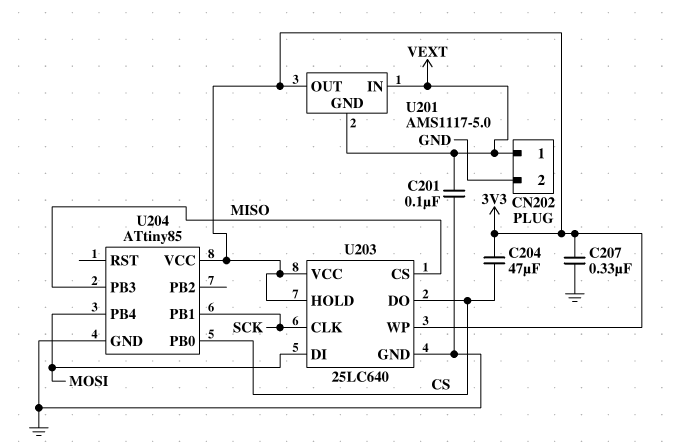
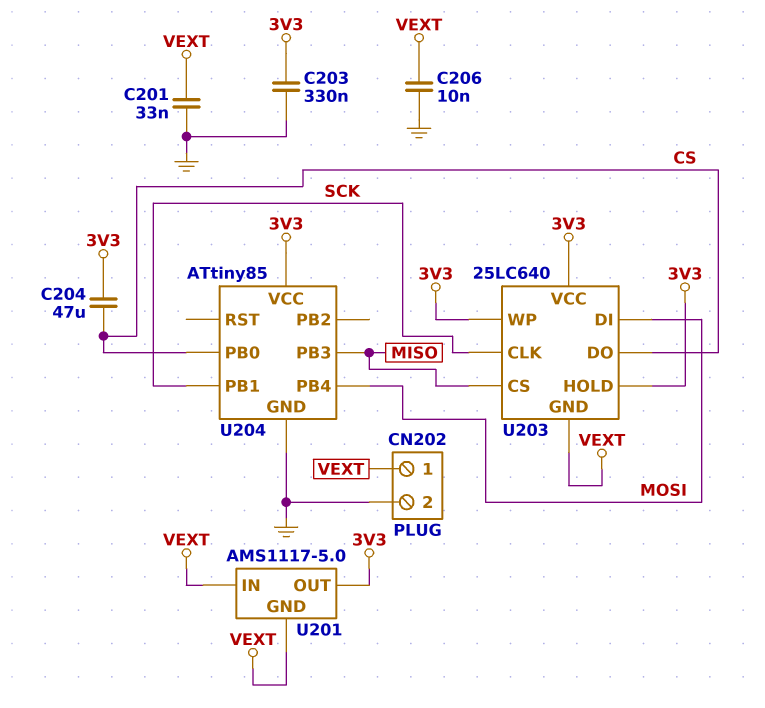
C201: 100nF (GND, VEXT) -> 33nF (GND, VEXT)
C203: none -> 330nF (3V3, GND)
C206: none -> 10nF (GND, VEXT)
C207: 330nF (3V3, GND) -> none
U203 pin GND: GND -> VEXT

